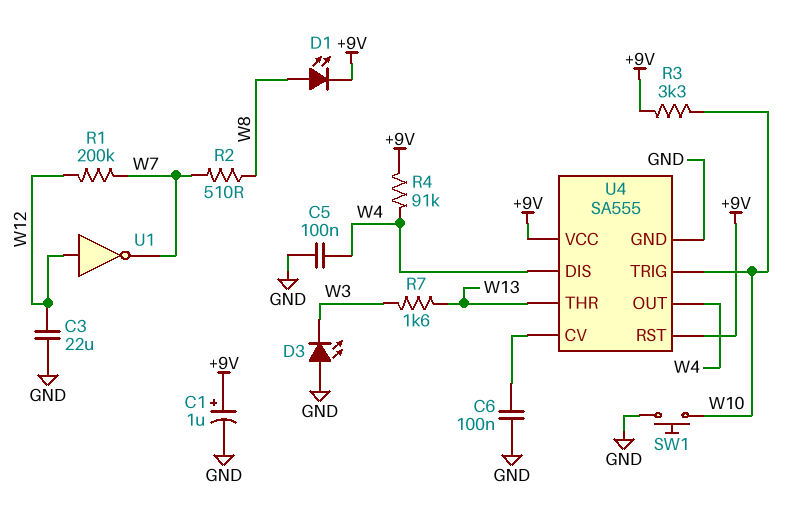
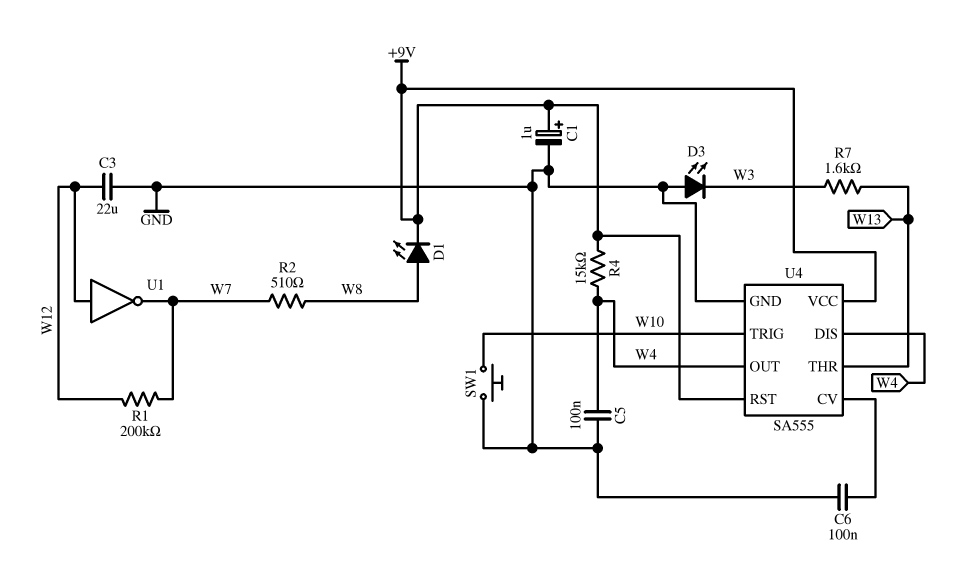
R3: 3.3k (+9V, W10) -> none
R4: 91k (+9V, W4) -> 15k (+9V, W4)

